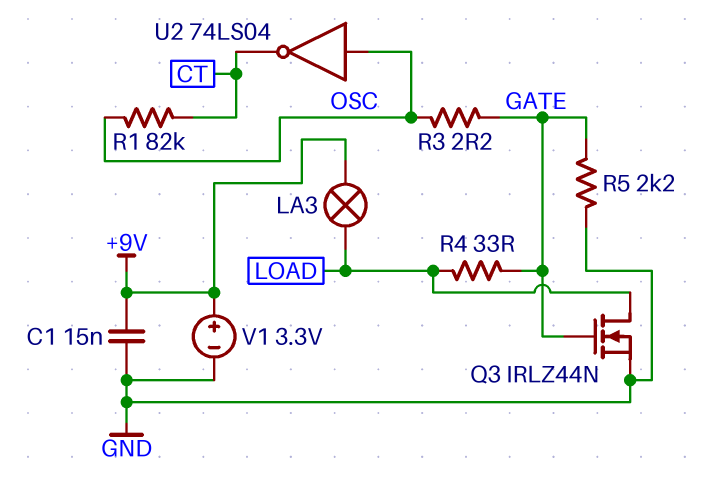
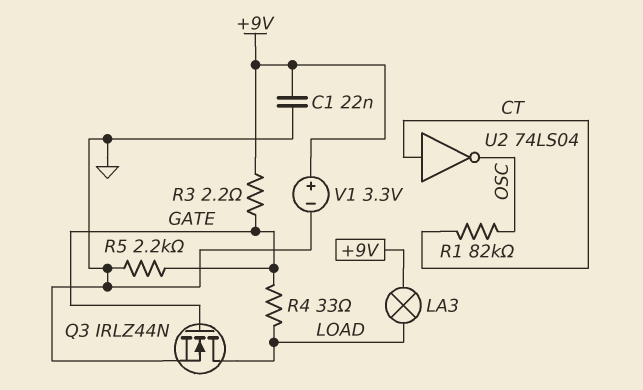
C1: 15nF (+9V, GND) -> 22nF (+9V, GND)
R3: 2.2 (GATE, OSC) -> 2.2 (+9V, GATE)
U2: NOT 74LS04 (in OSC, out CT) -> NOT 74LS04 (in CT, out OSC)

